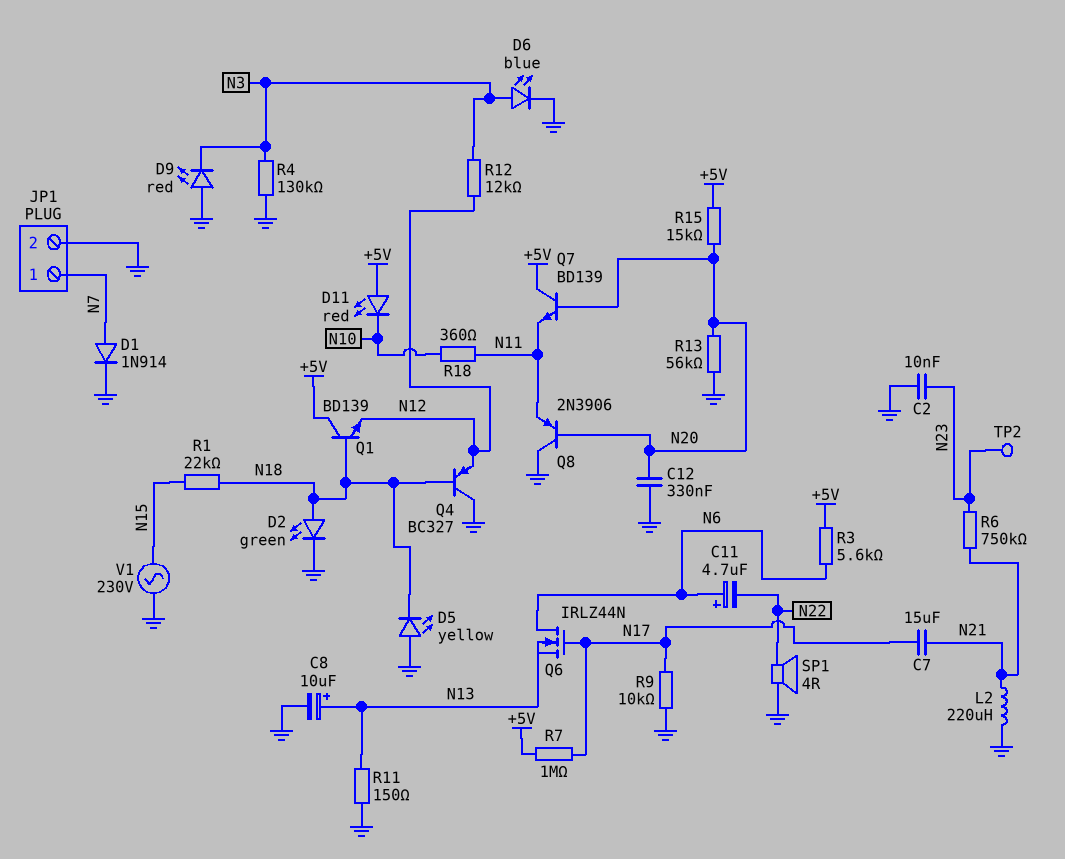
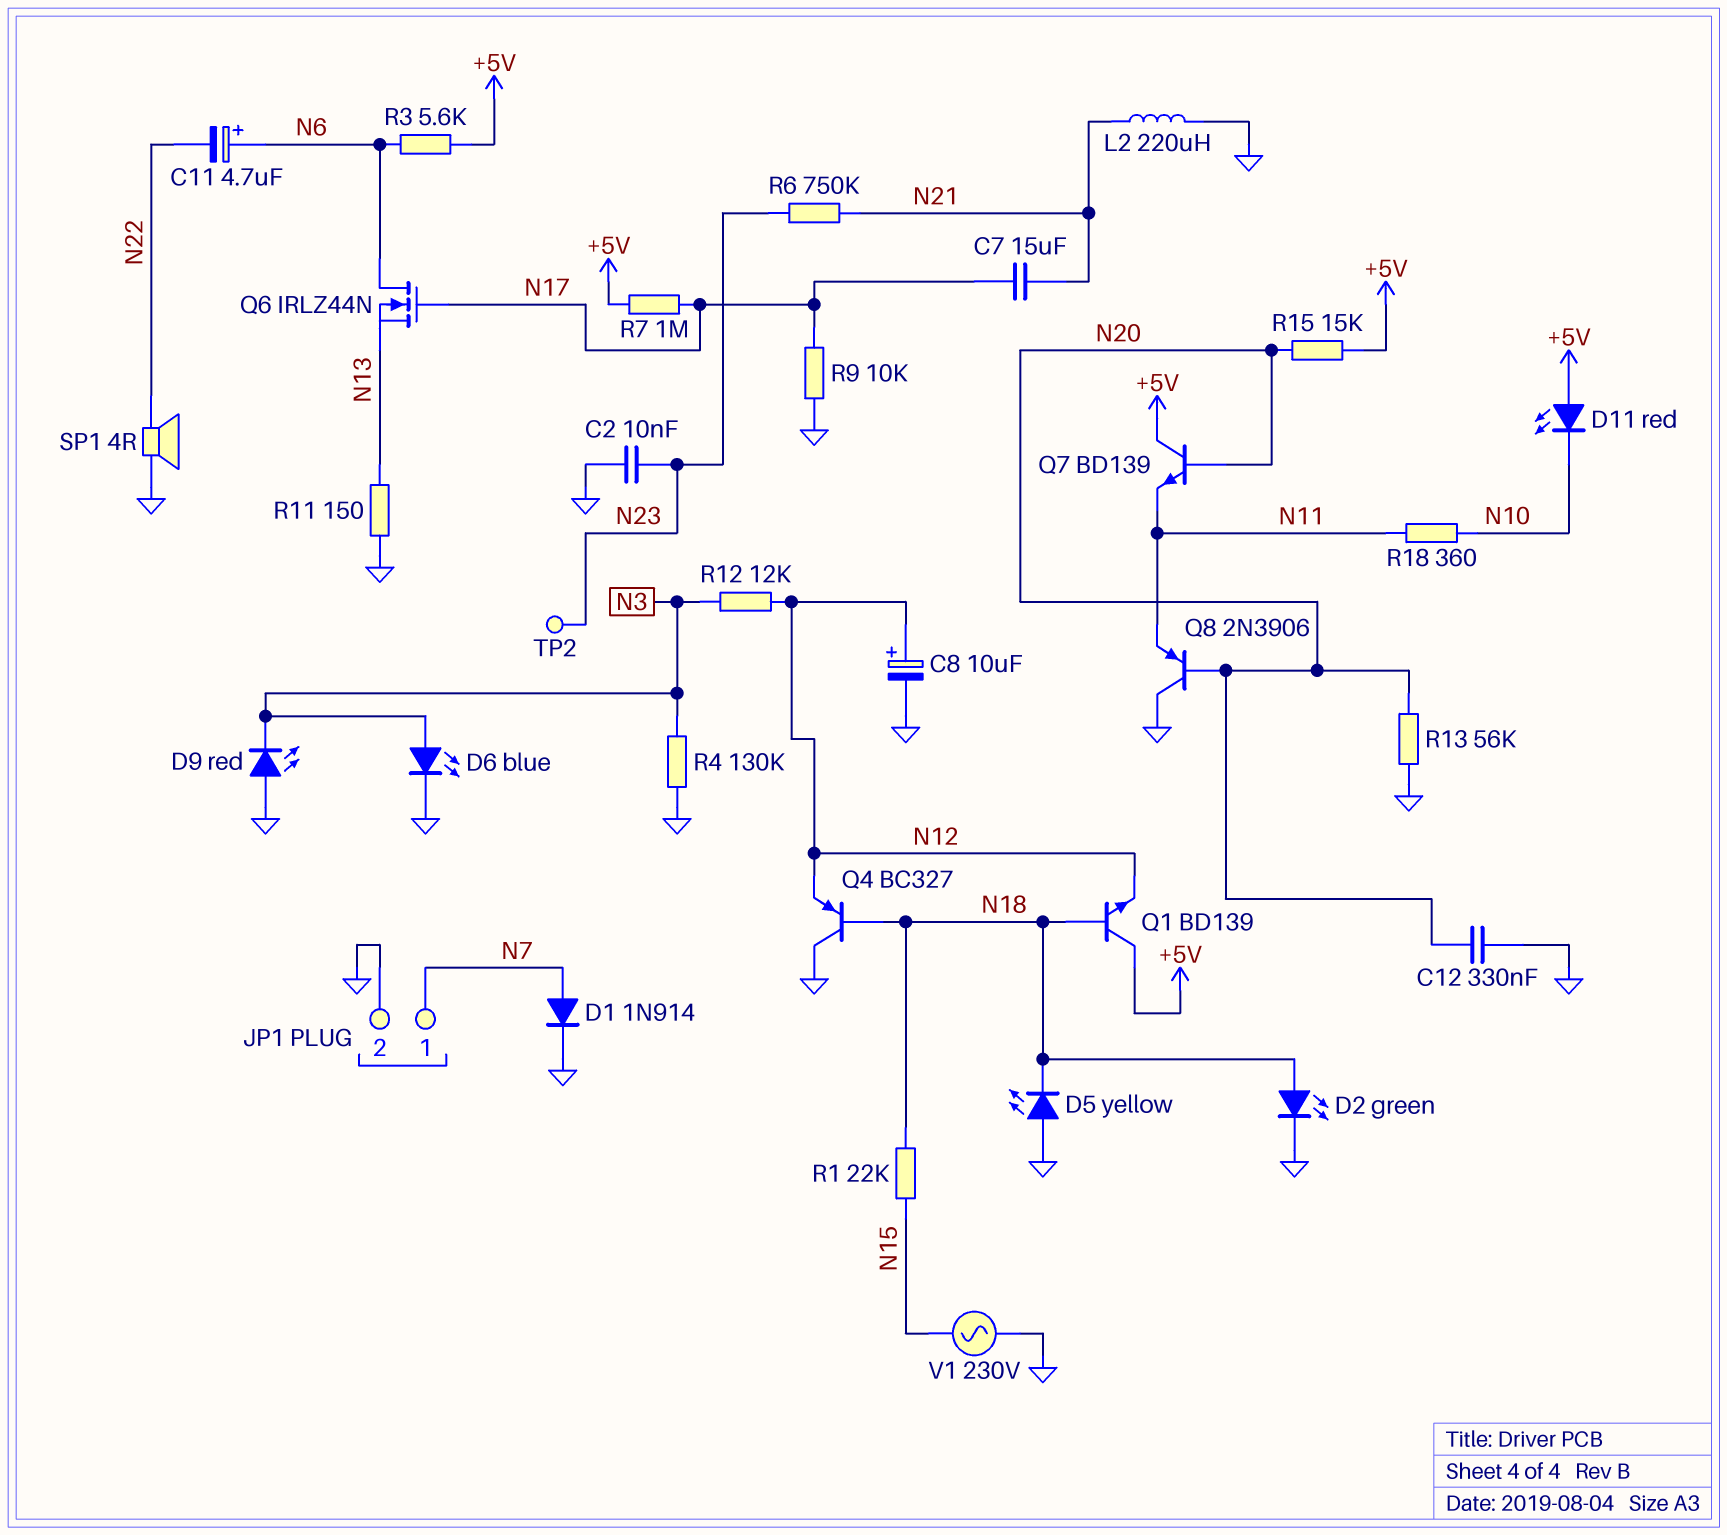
C8: 10uF (plus N13, minus GND) -> 10uF (plus N12, minus GND)

